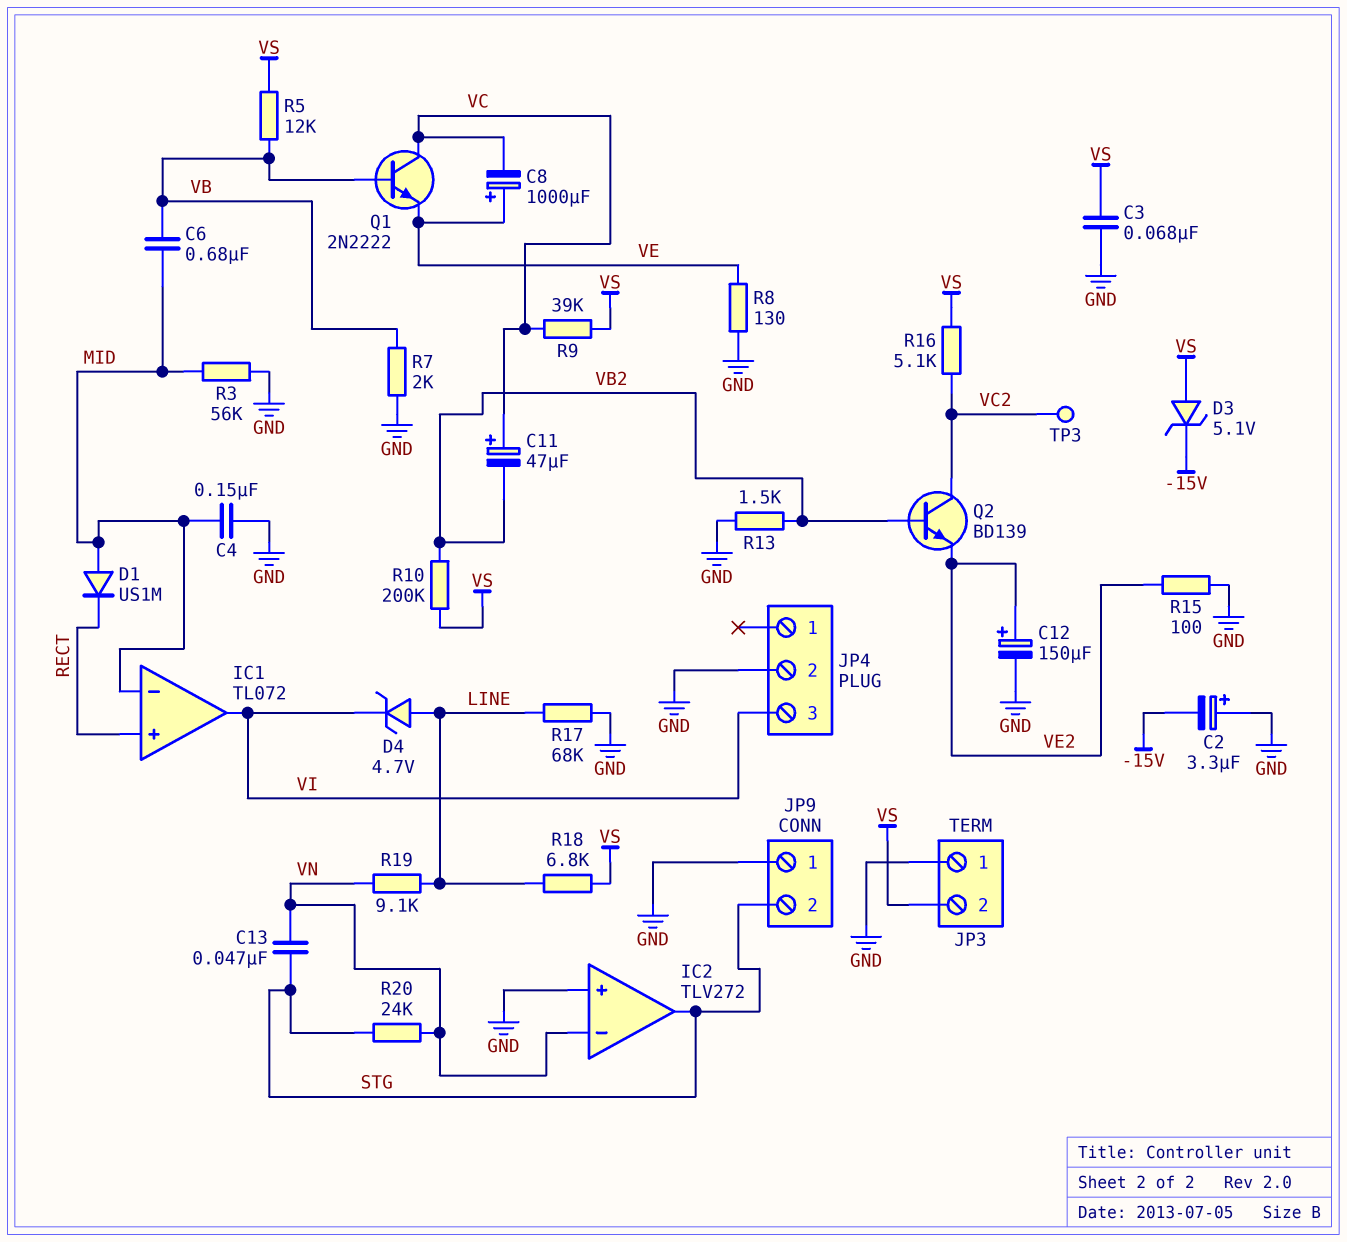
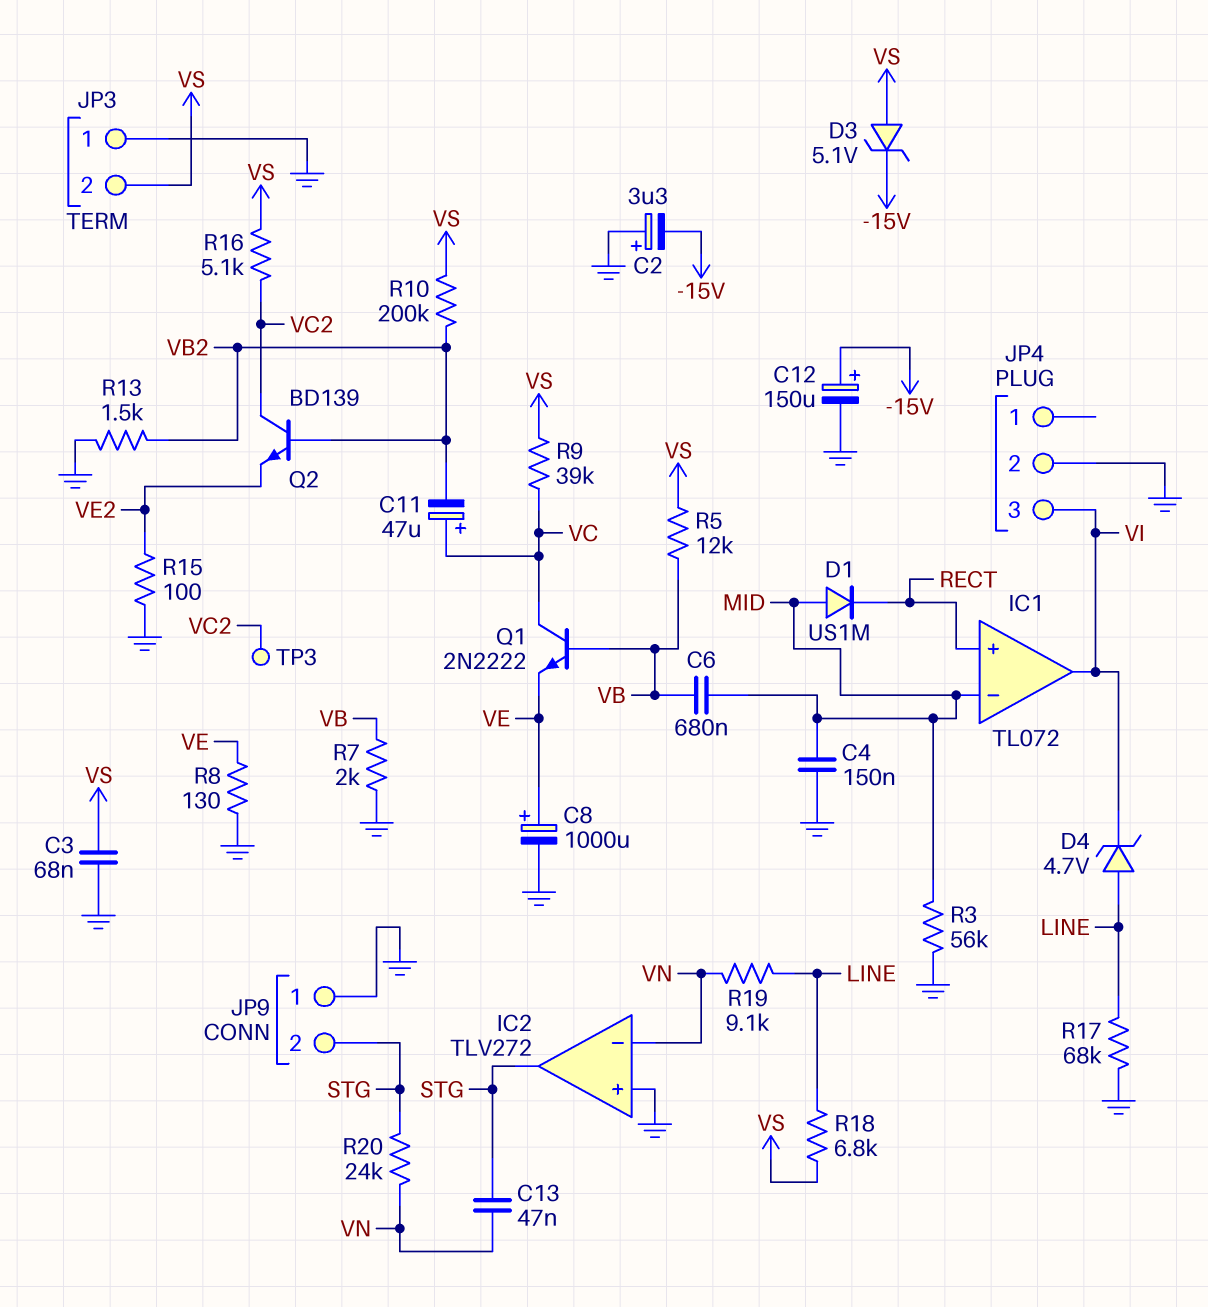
C8: 1000uF (plus VE, minus VC) -> 1000uF (plus VE, minus GND)
C12: 150uF (plus VE2, minus GND) -> 150uF (plus -15V, minus GND)

